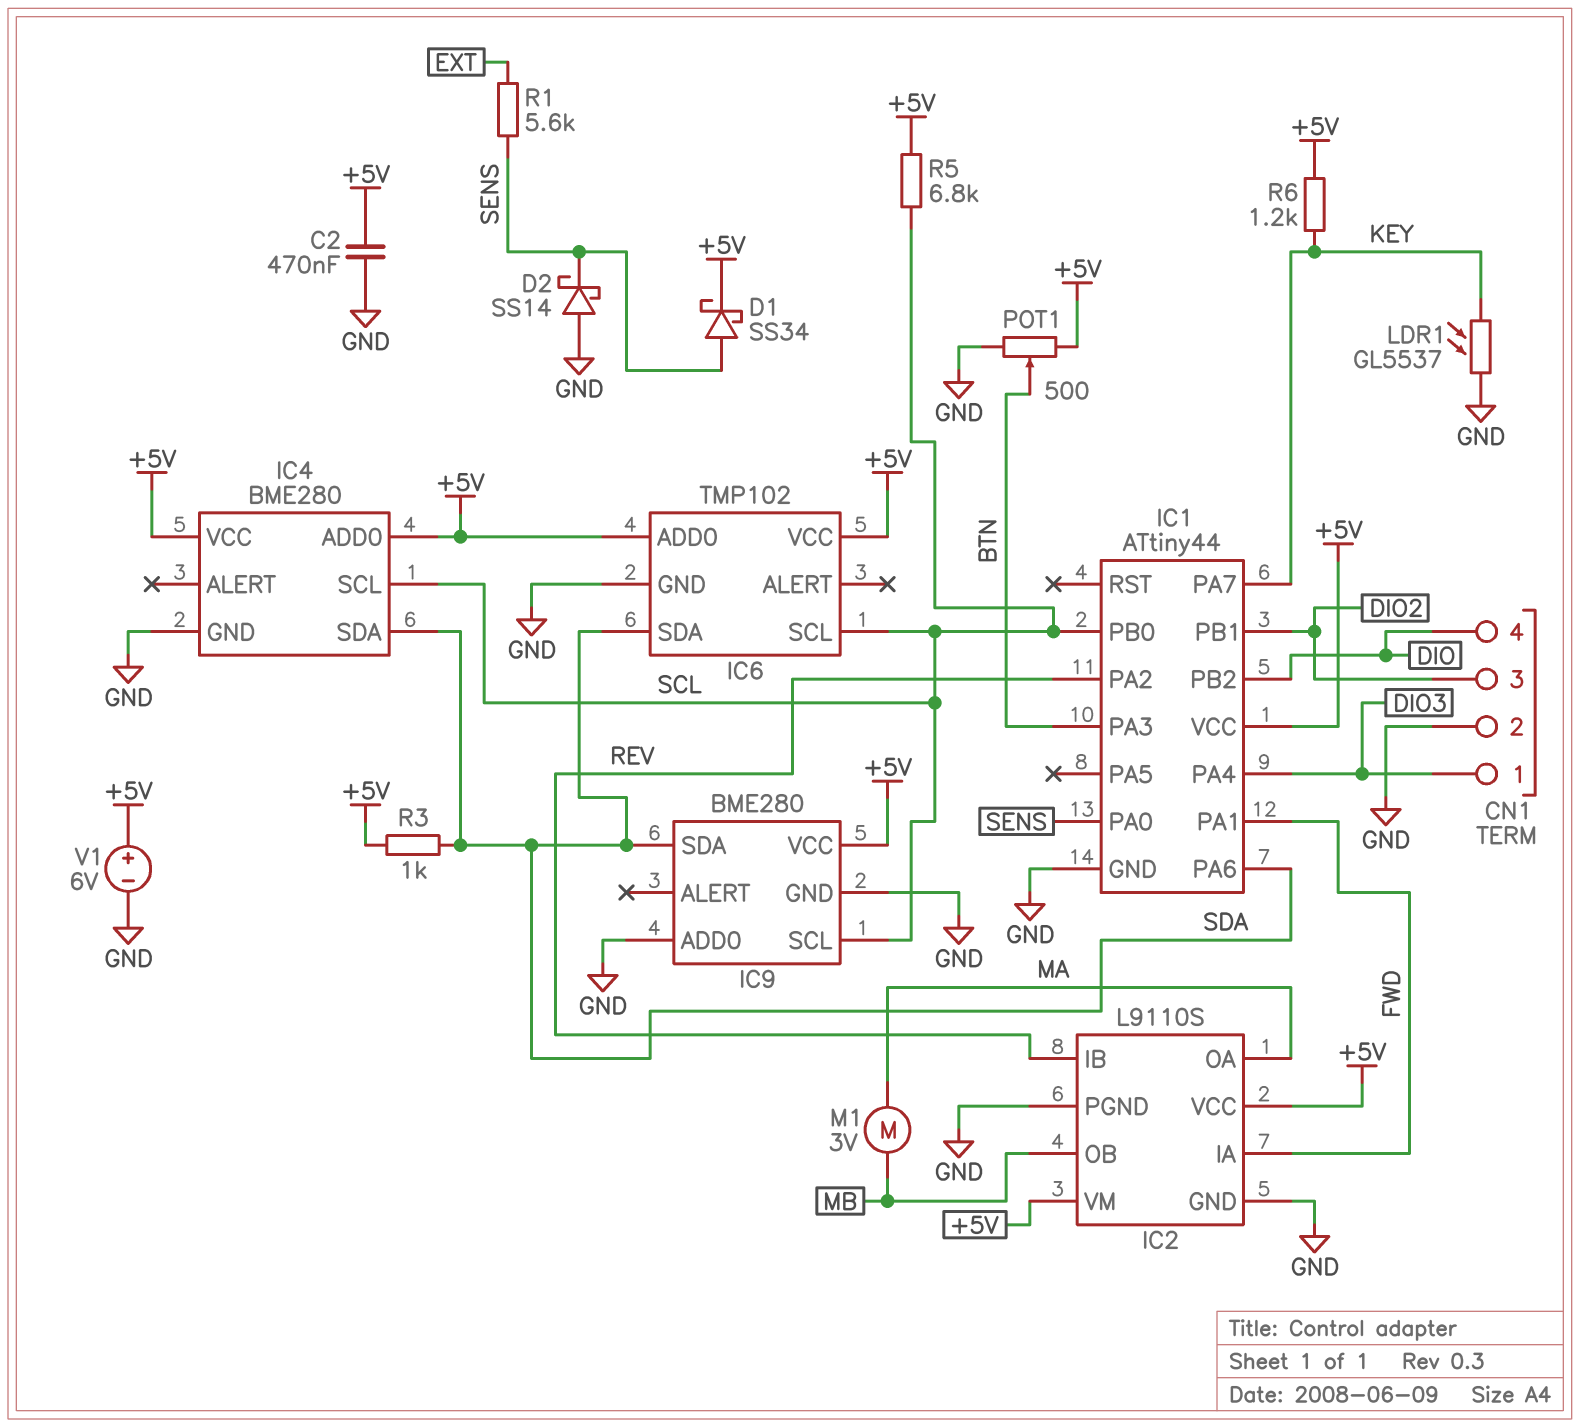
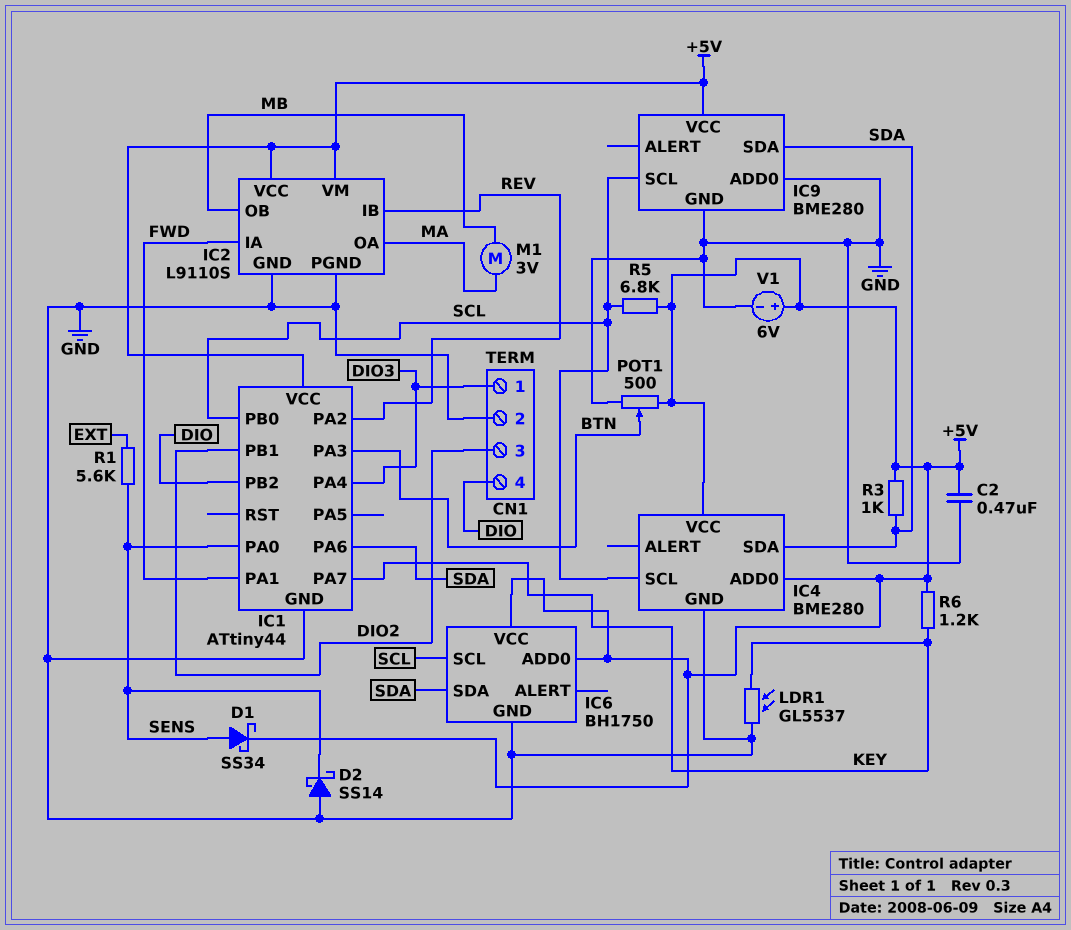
IC6: TMP102 -> BH1750

